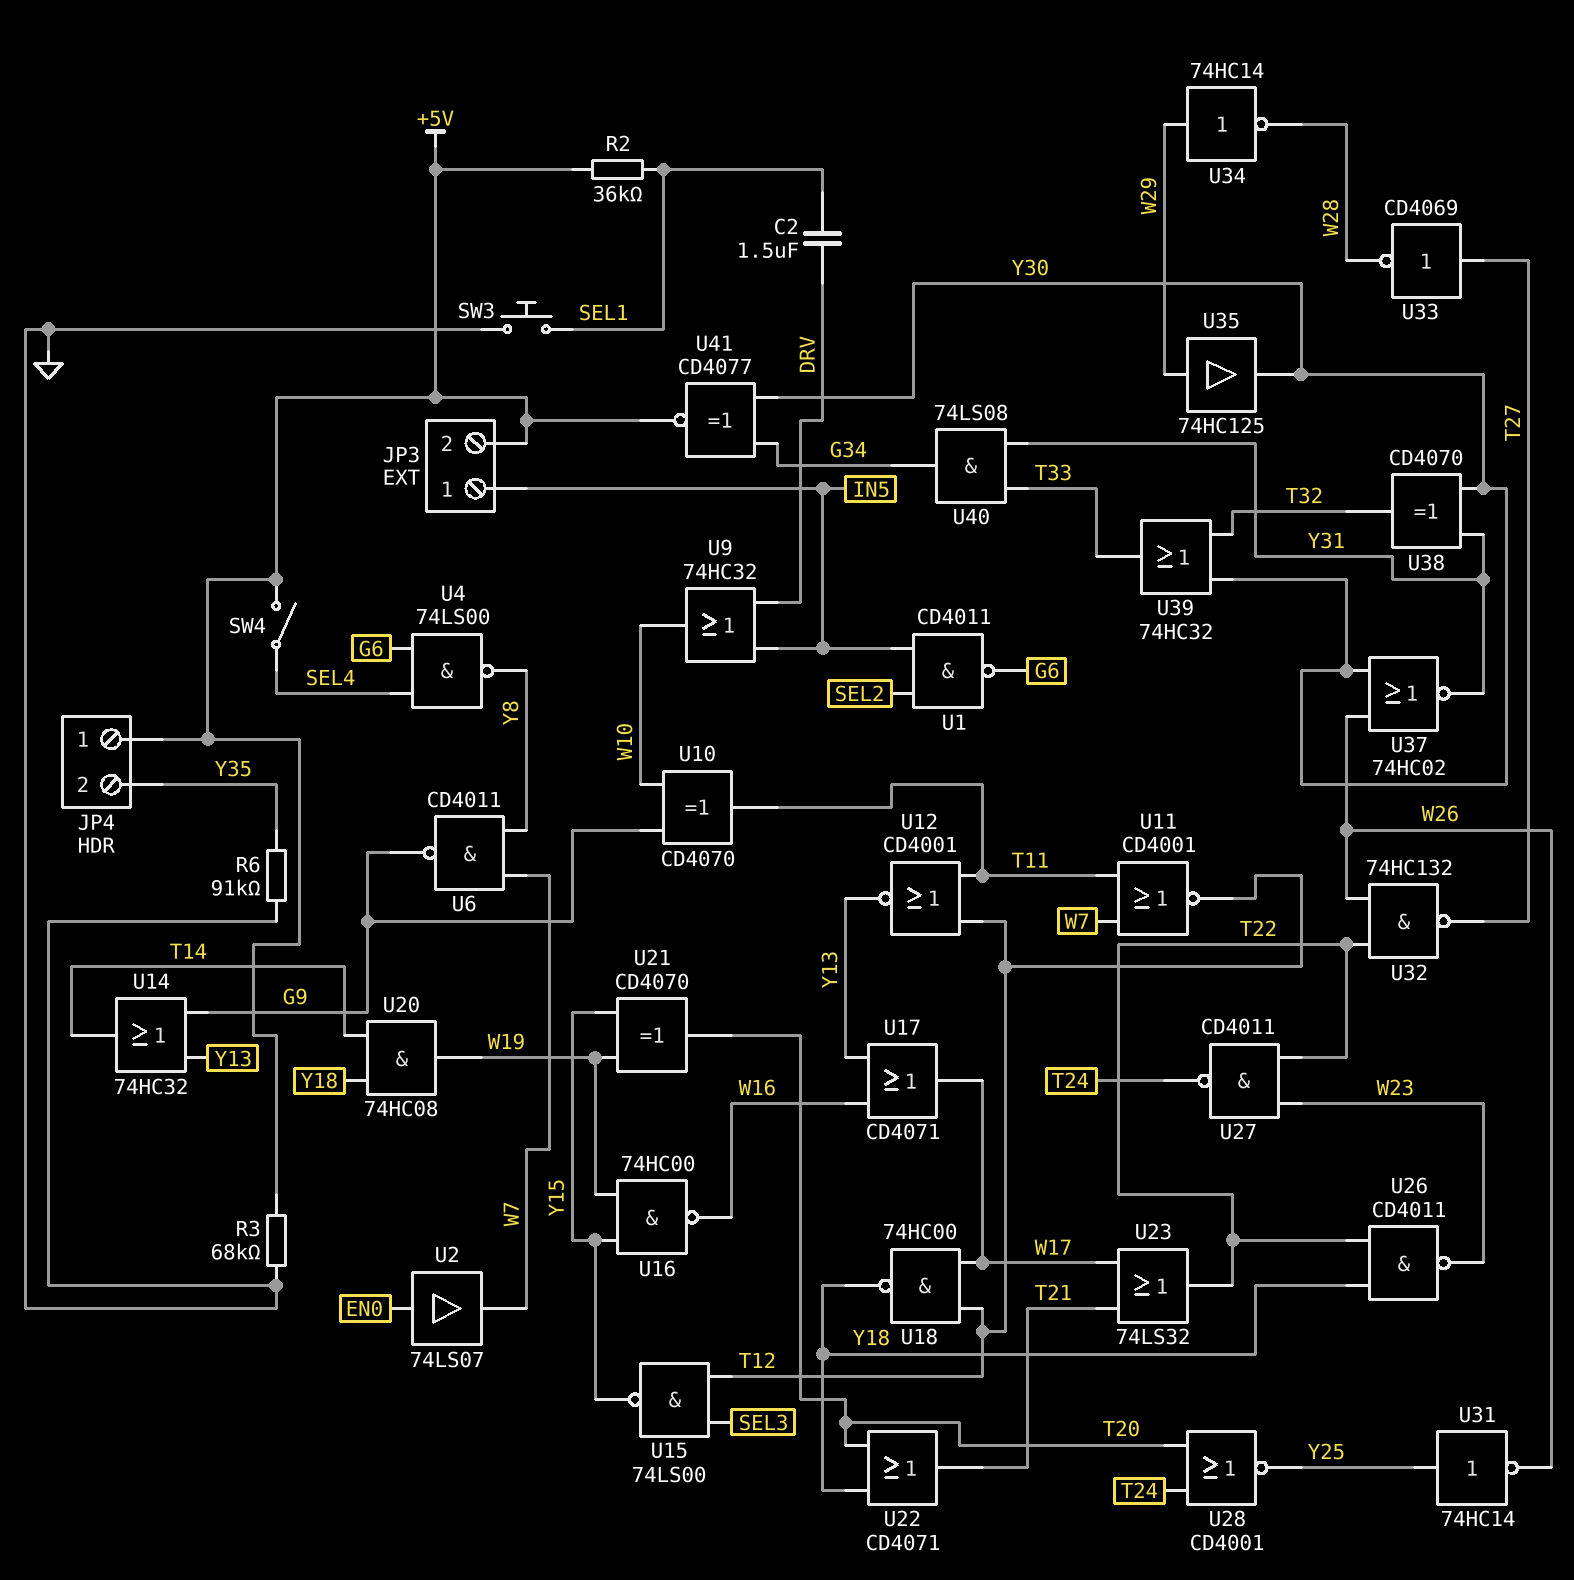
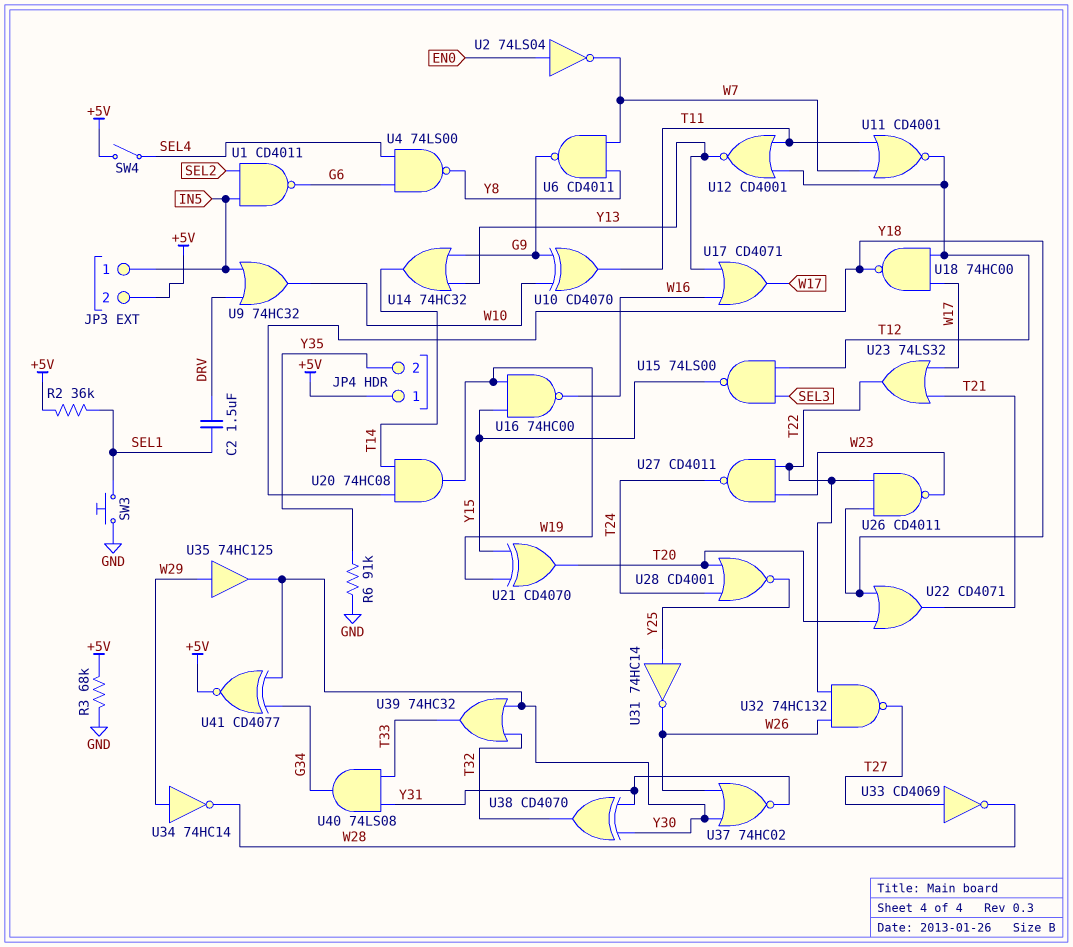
U2: buffer 74LS07 (in EN0, out W7) -> NOT 74LS04 (in EN0, out W7)

